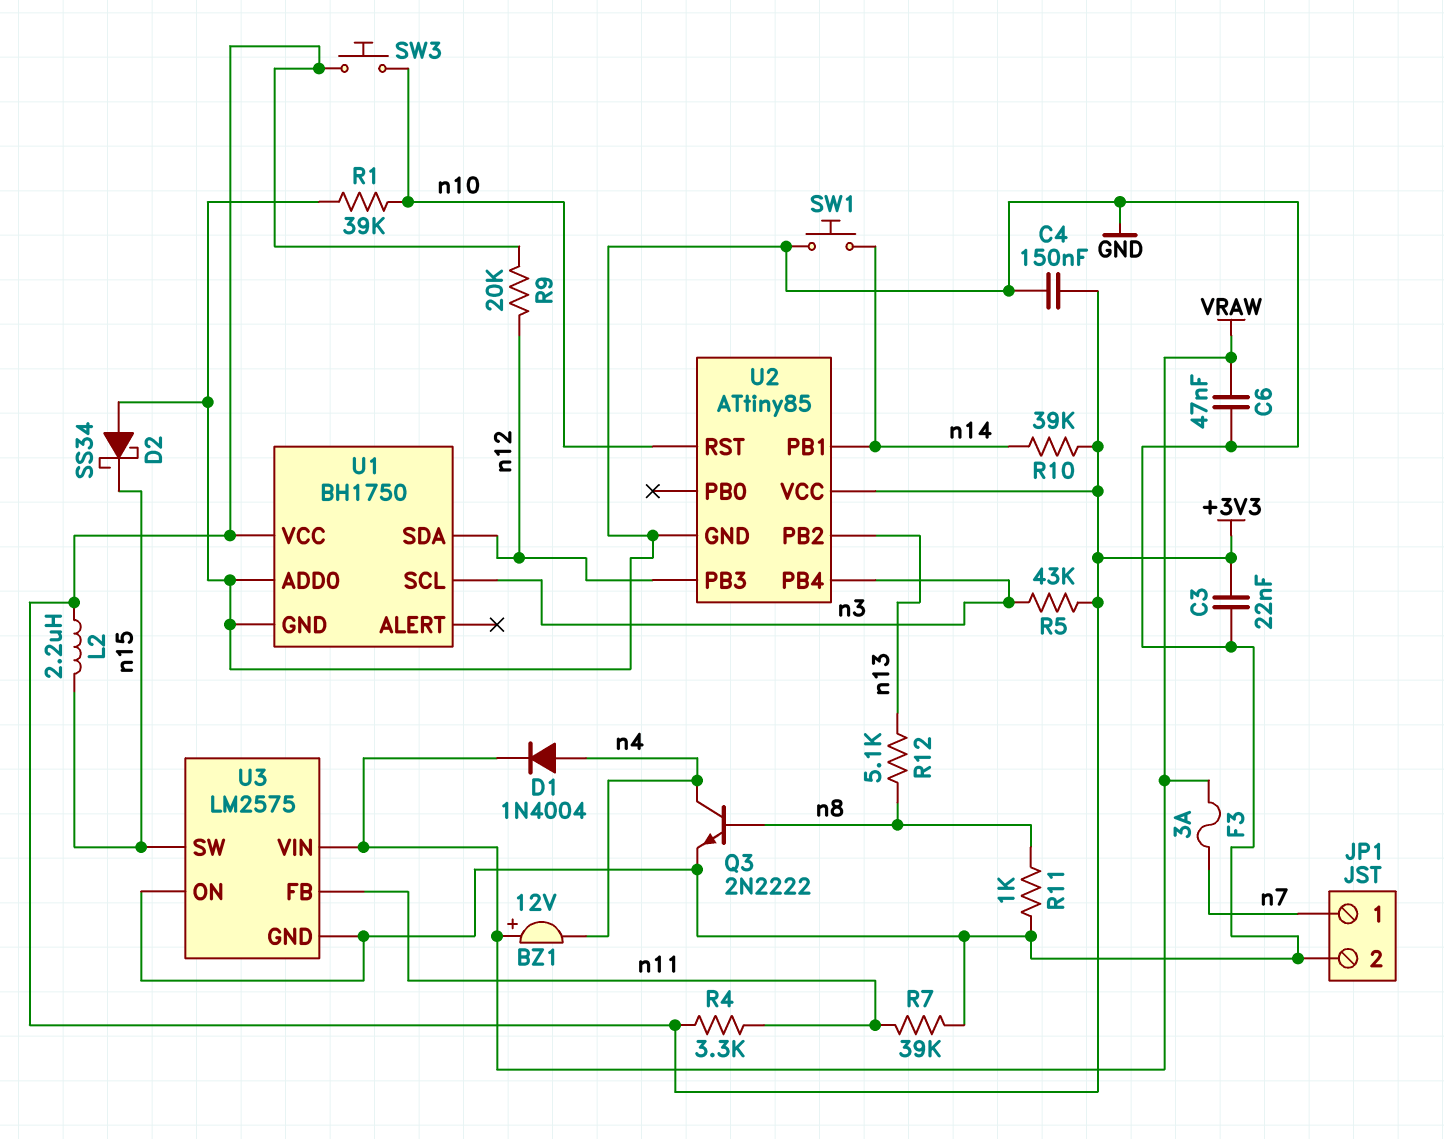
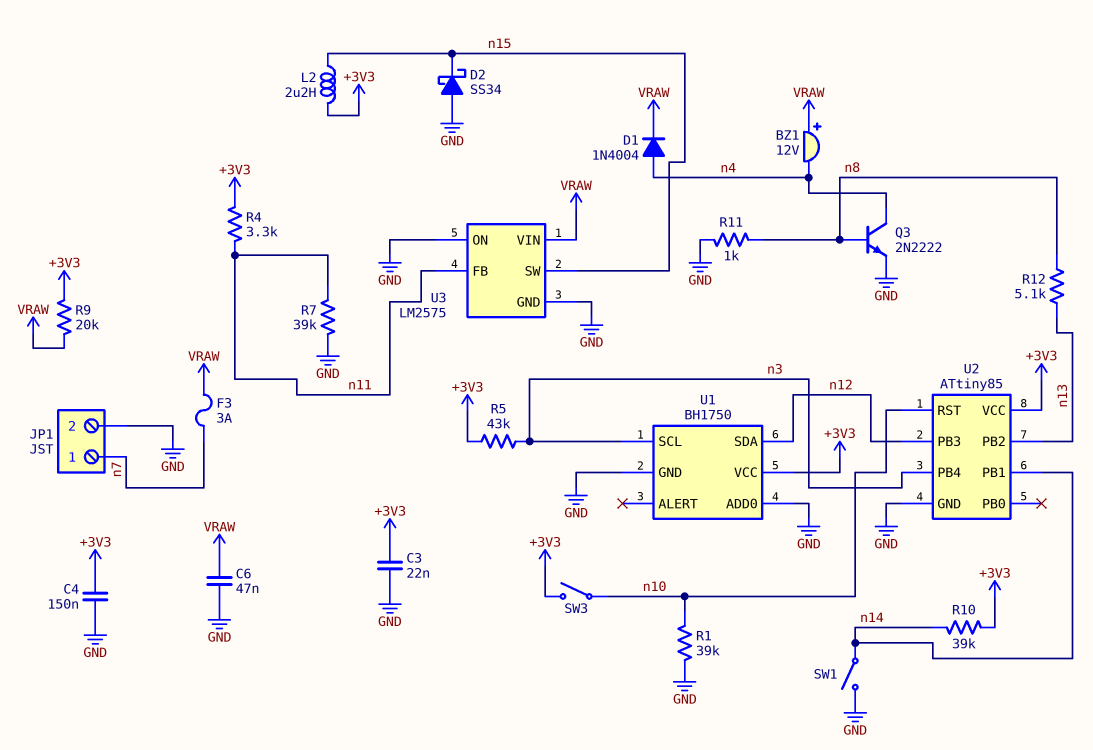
R9: 20k (+3V3, n12) -> 20k (+3V3, VRAW)
SW1: button (GND, n14) -> switch (GND, n14)
SW3: button (+3V3, n10) -> switch (+3V3, n10)

